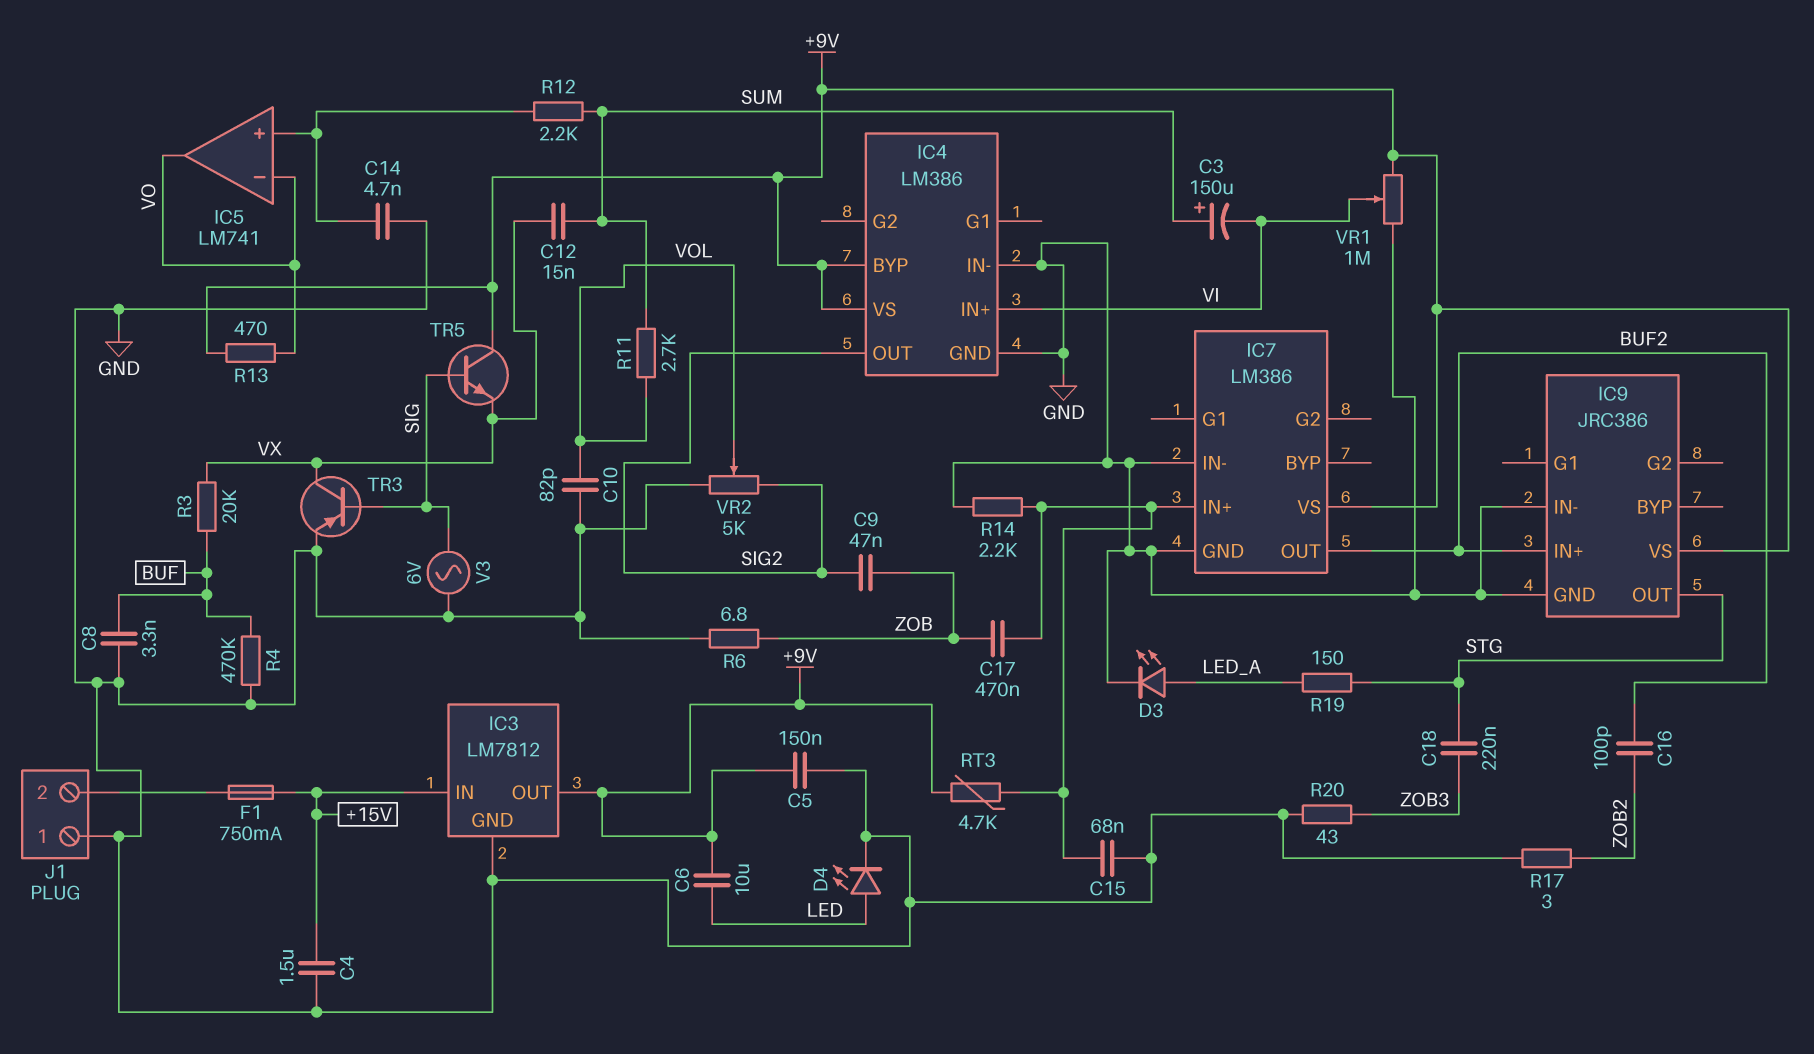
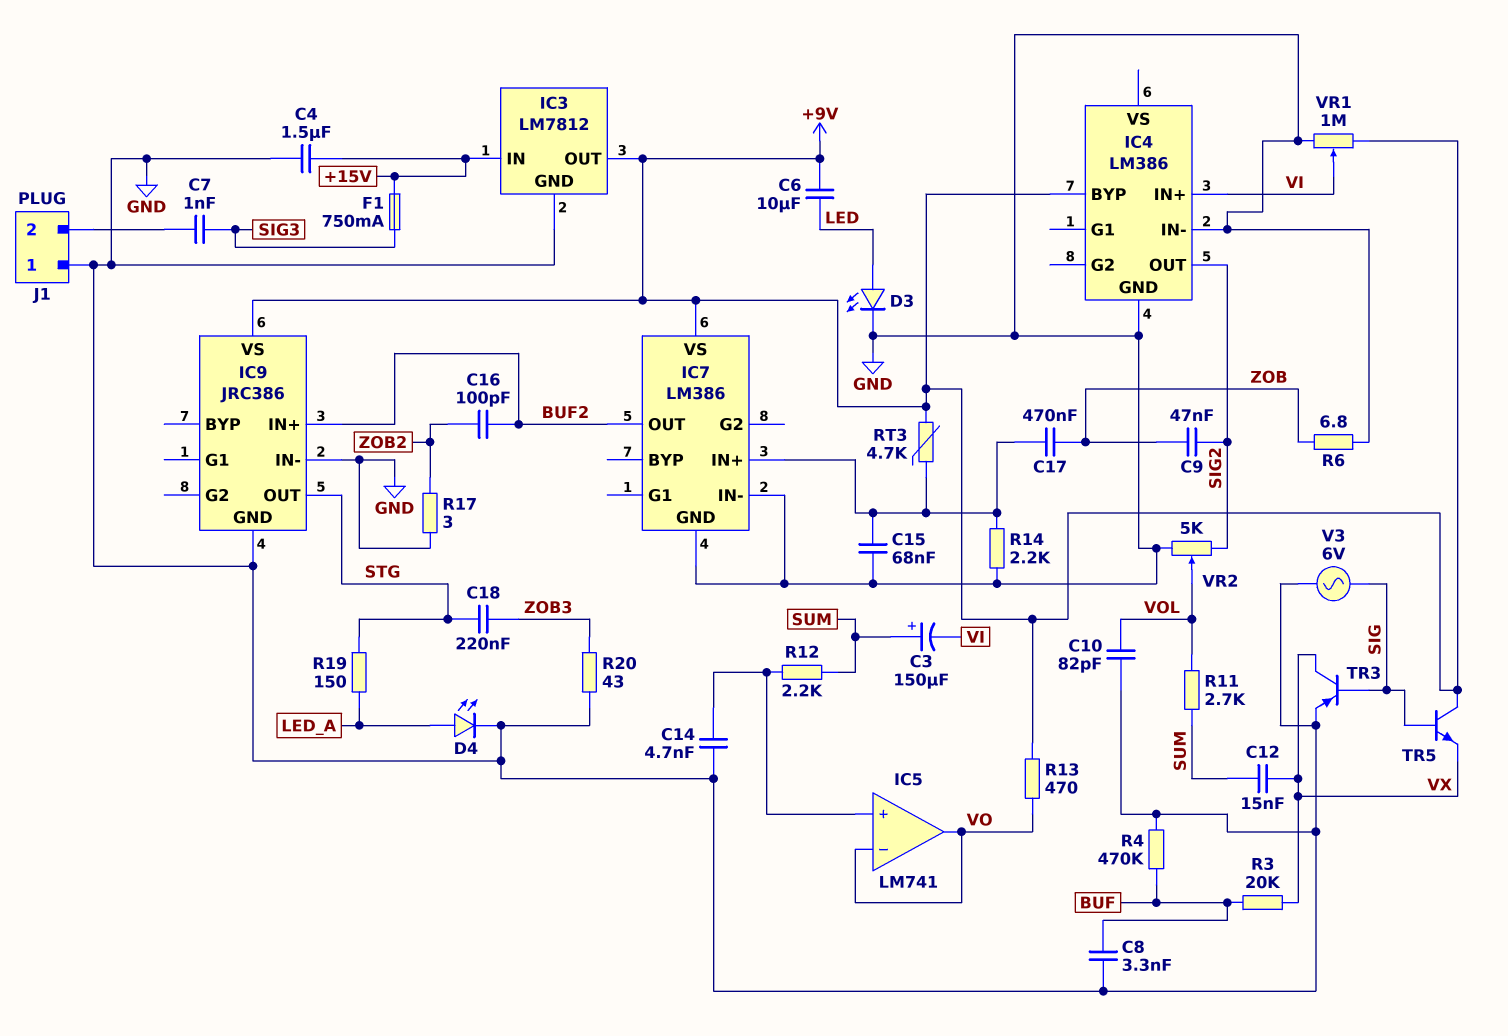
C5: 150nF (+9V, GND) -> none
C7: none -> 1nF (J1/2, SIG3)
D3: LED (A LED_A, K GND) -> LED (A LED, K GND)
D4: LED (A LED, K GND) -> LED (A LED_A, K GND)
F1: 750mA (+15V, J1/2) -> 750mA (+15V, SIG3)
IC4 pin VS: +9V -> none

